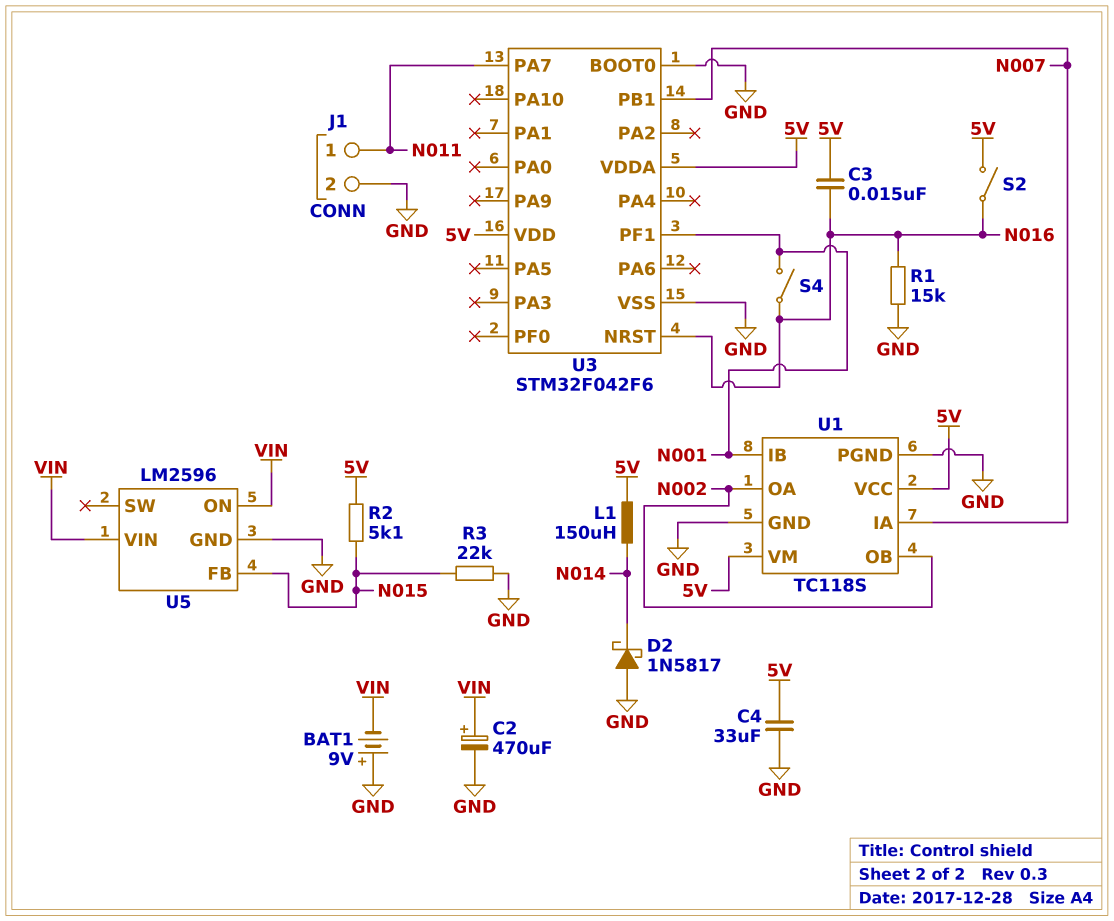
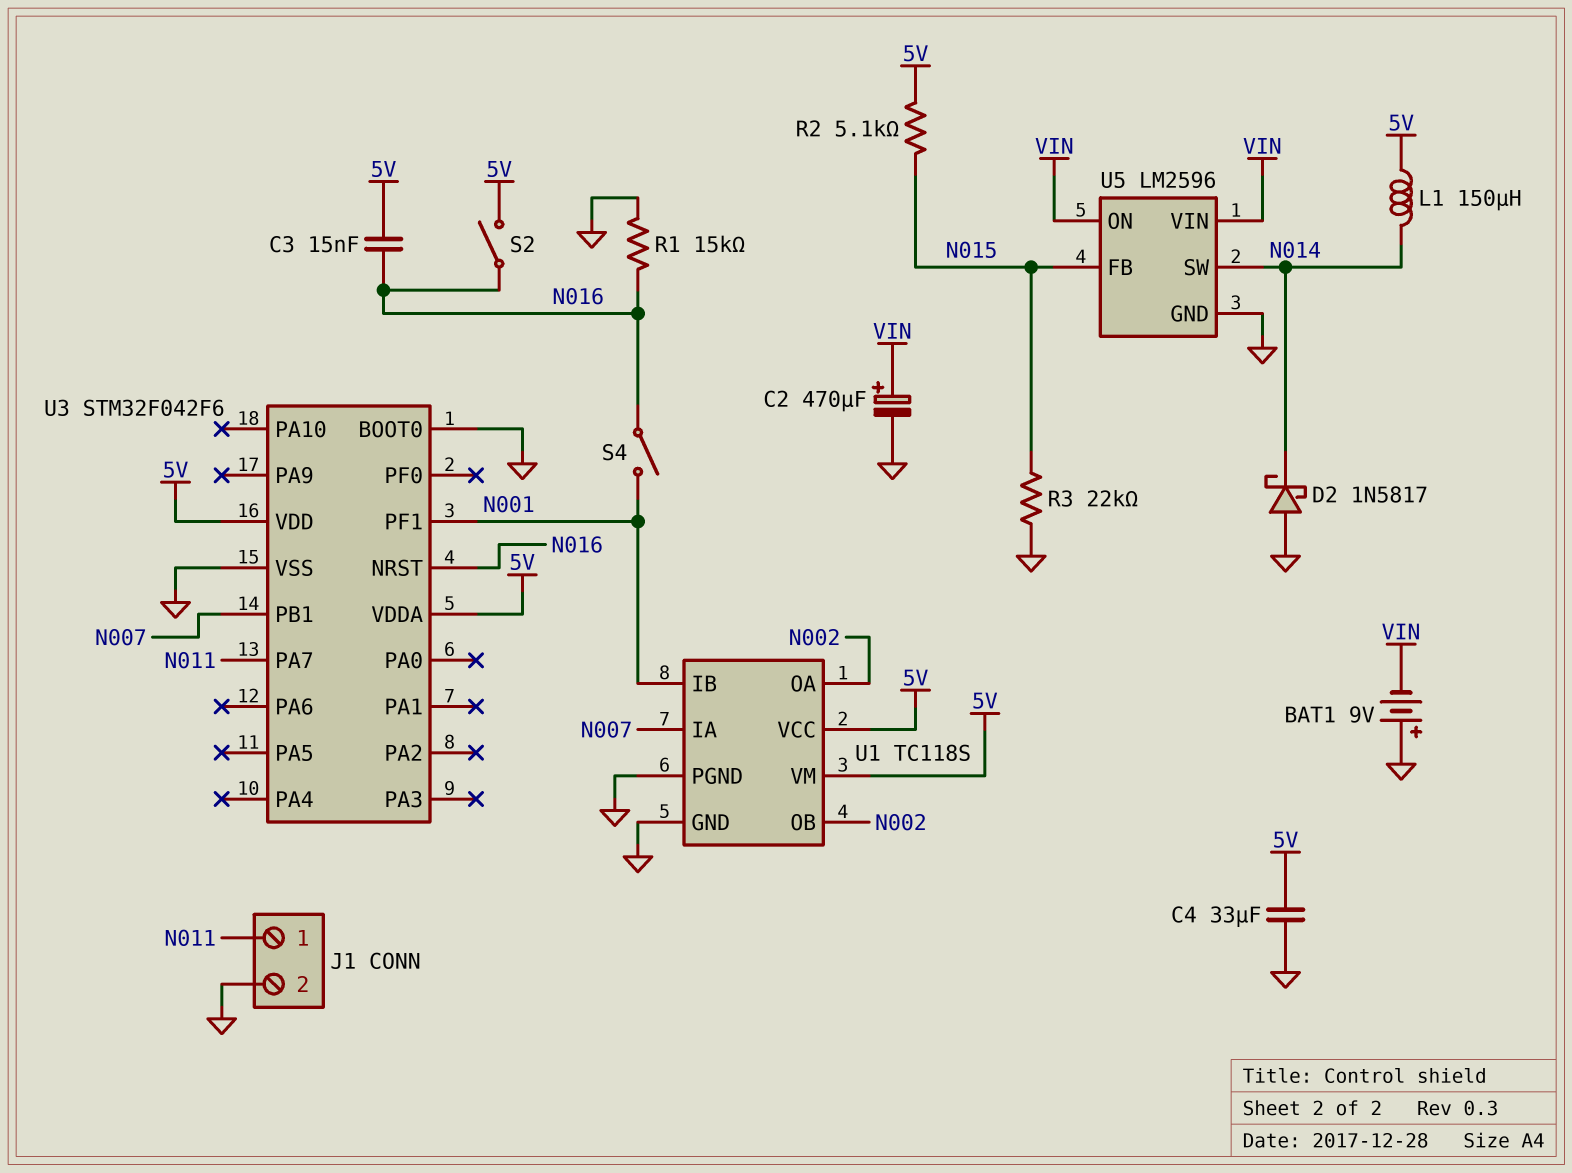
U5 pin SW: none -> N014

